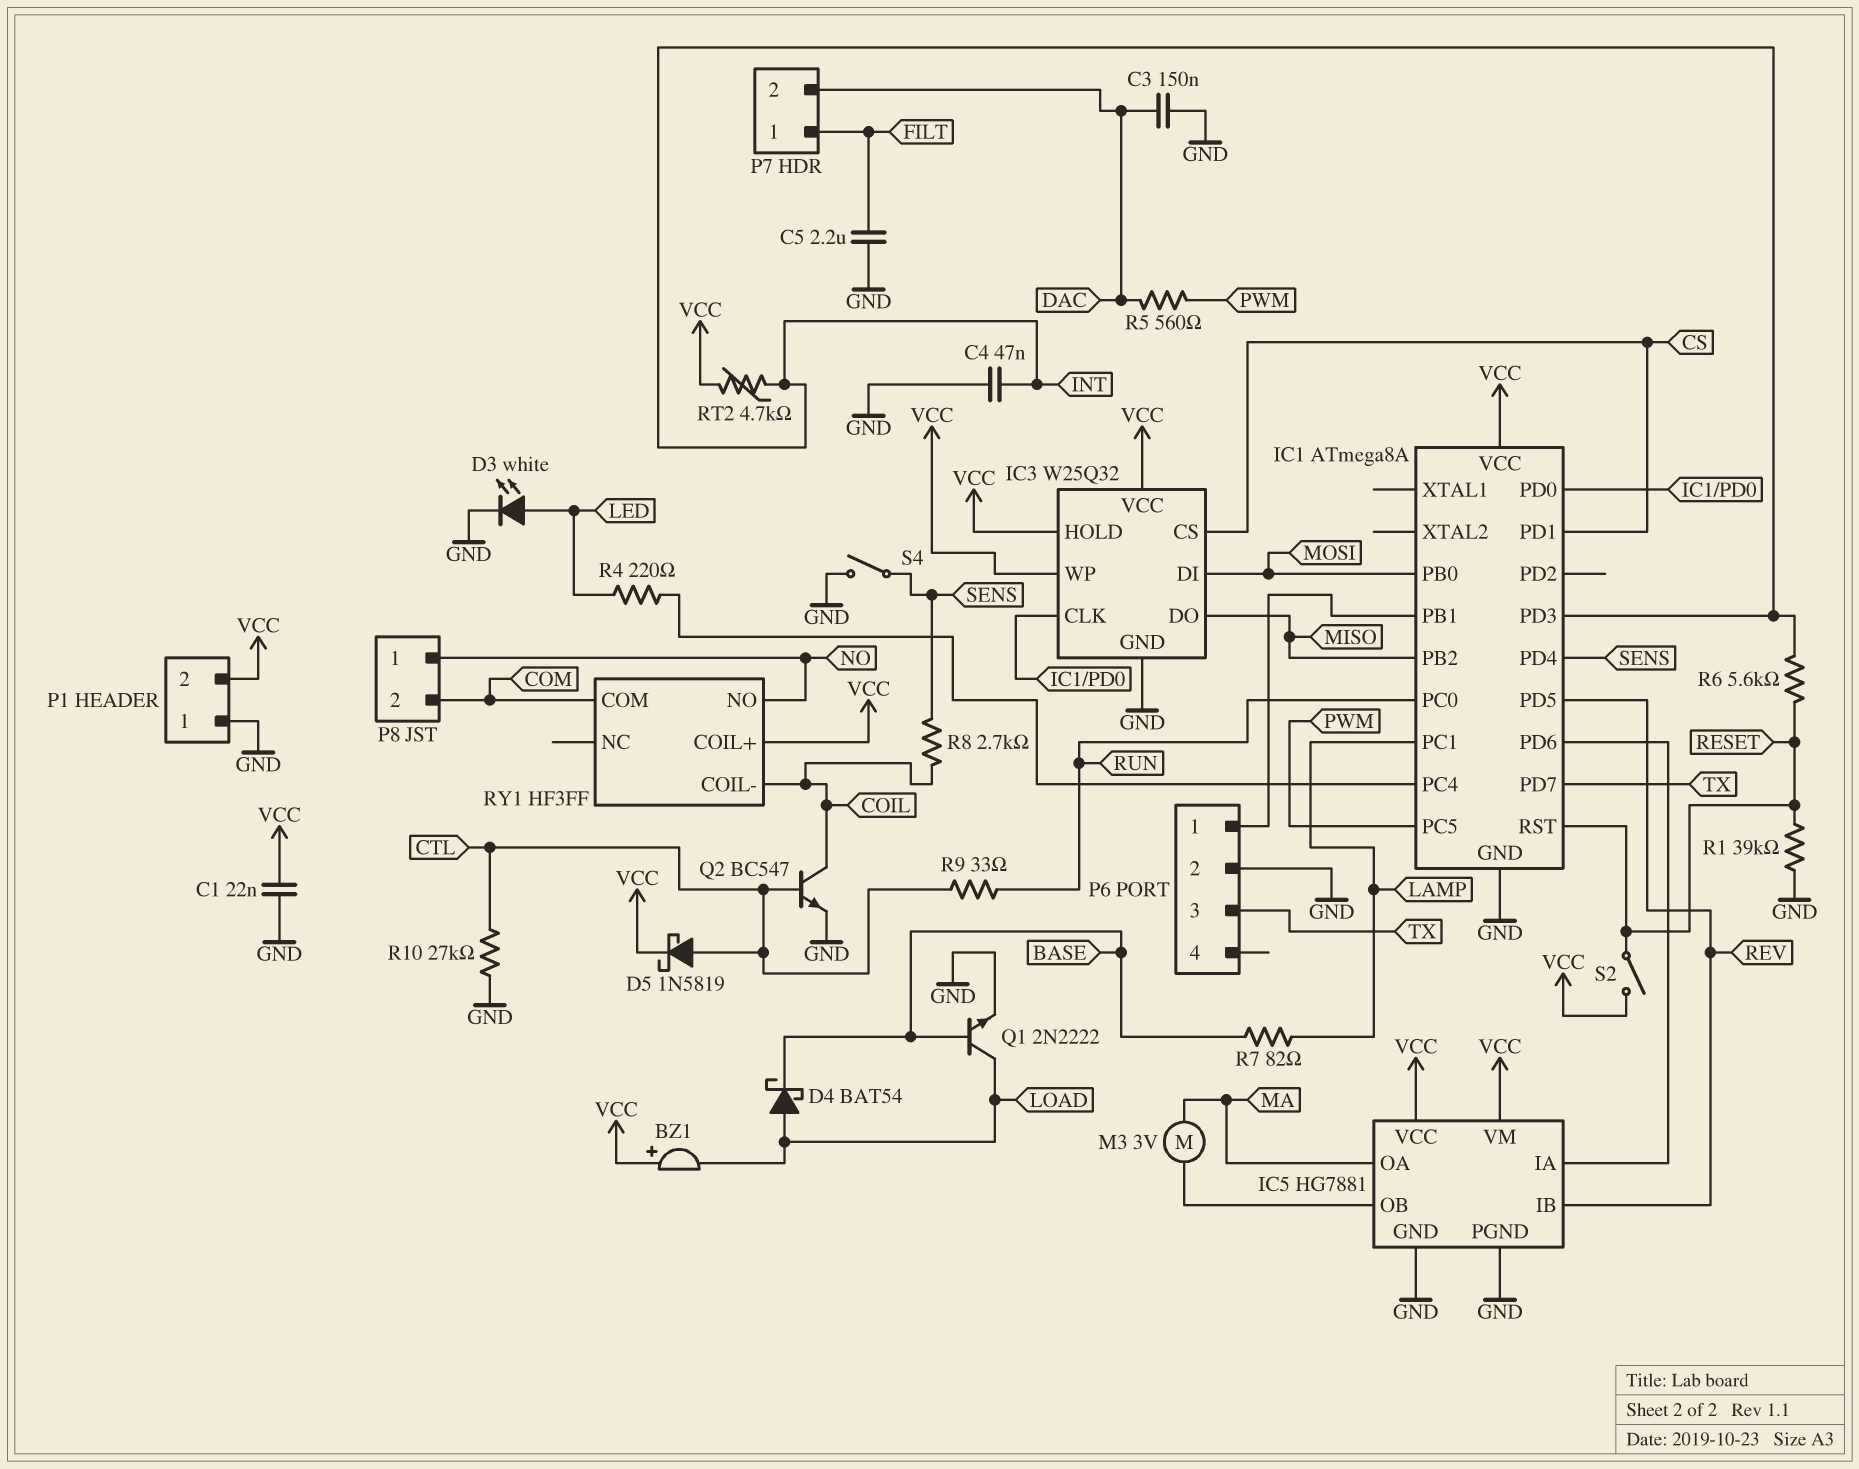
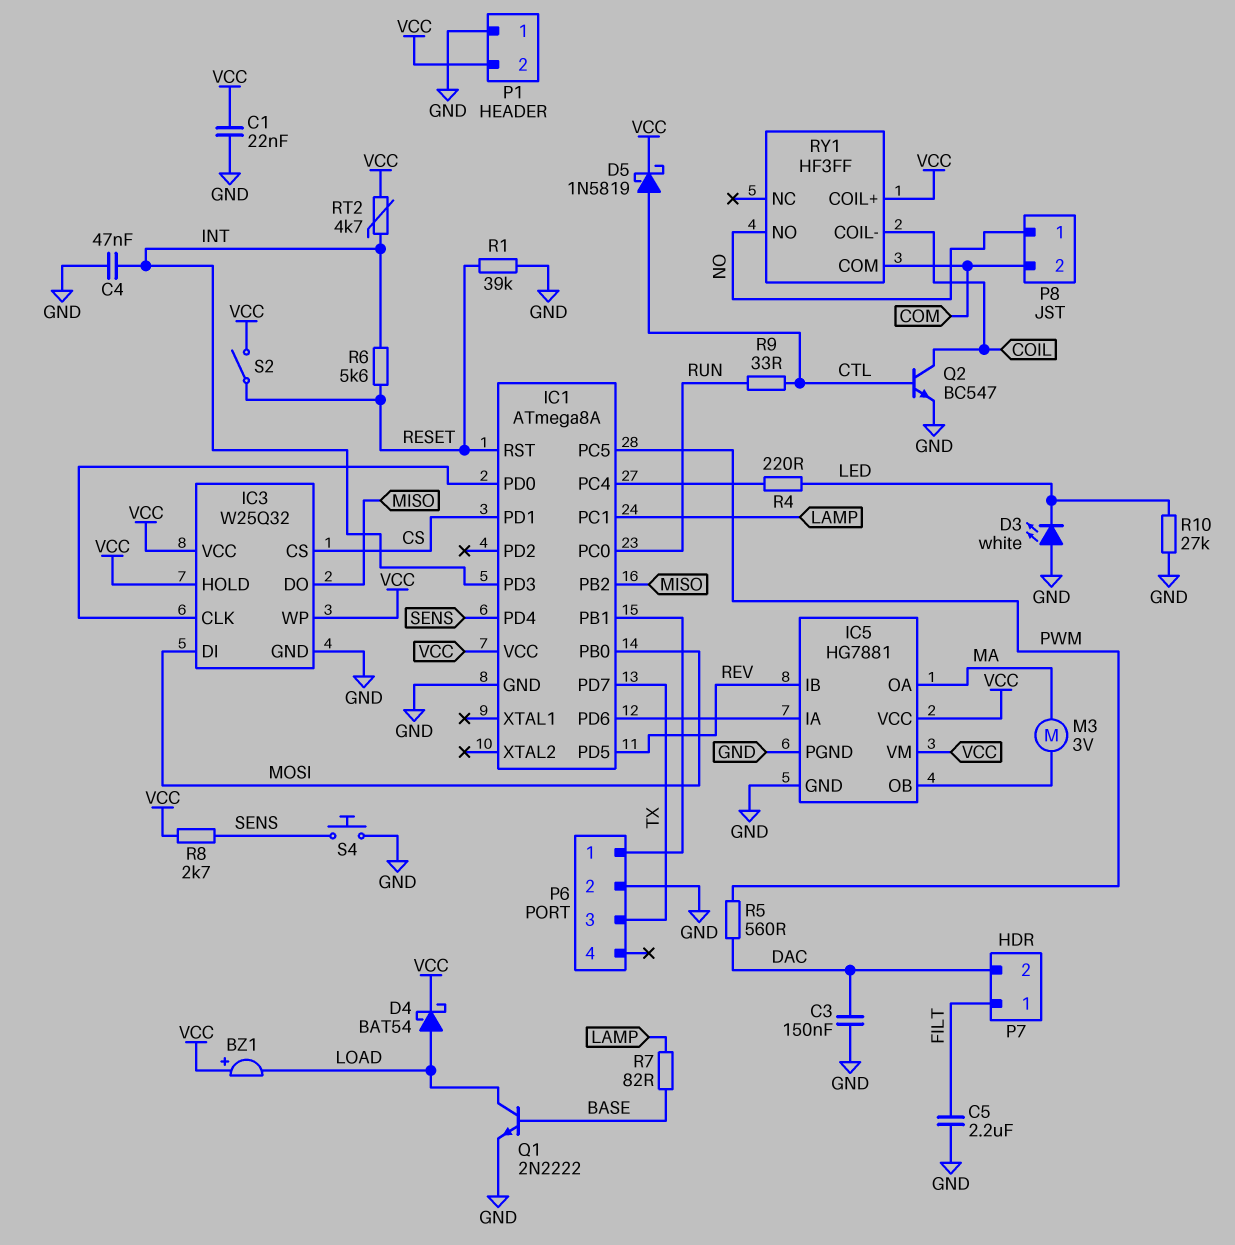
D3: LED white (A LED, K GND) -> LED white (A GND, K LED)
D4: schottky BAT54 (A LOAD, K BASE) -> schottky BAT54 (A LOAD, K VCC)
R8: 2.7k (COIL, SENS) -> 2.7k (SENS, VCC)
R10: 27k (CTL, GND) -> 27k (GND, LED)
S4: switch (GND, SENS) -> button (GND, SENS)

